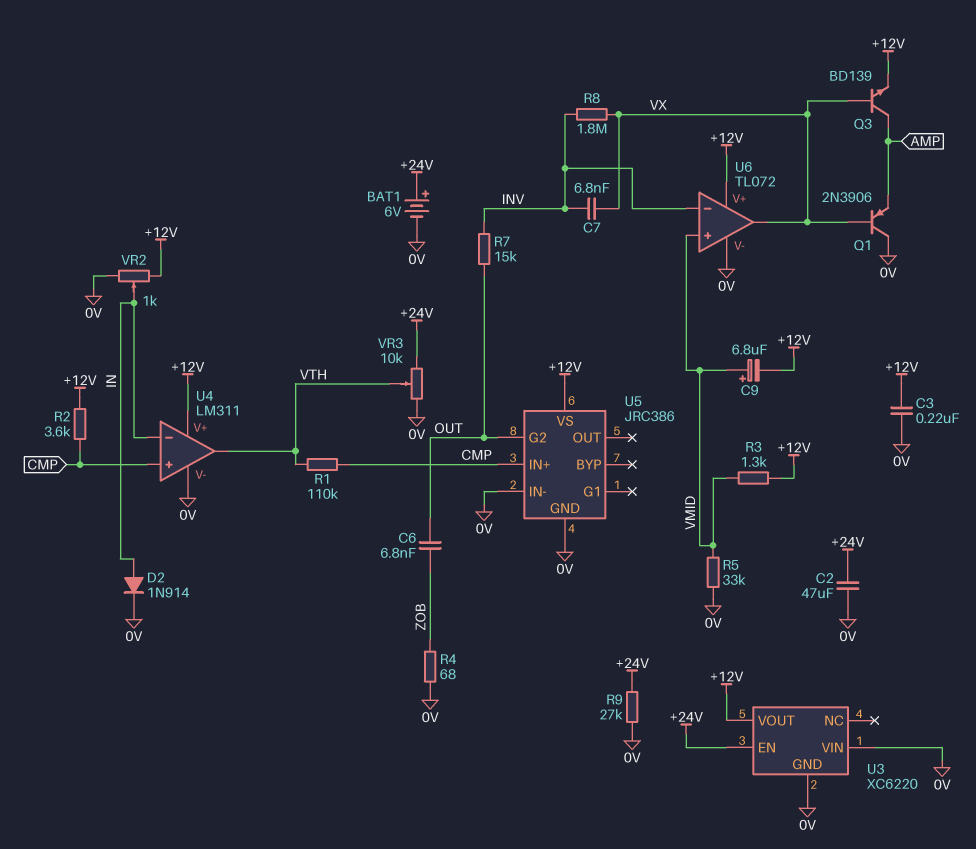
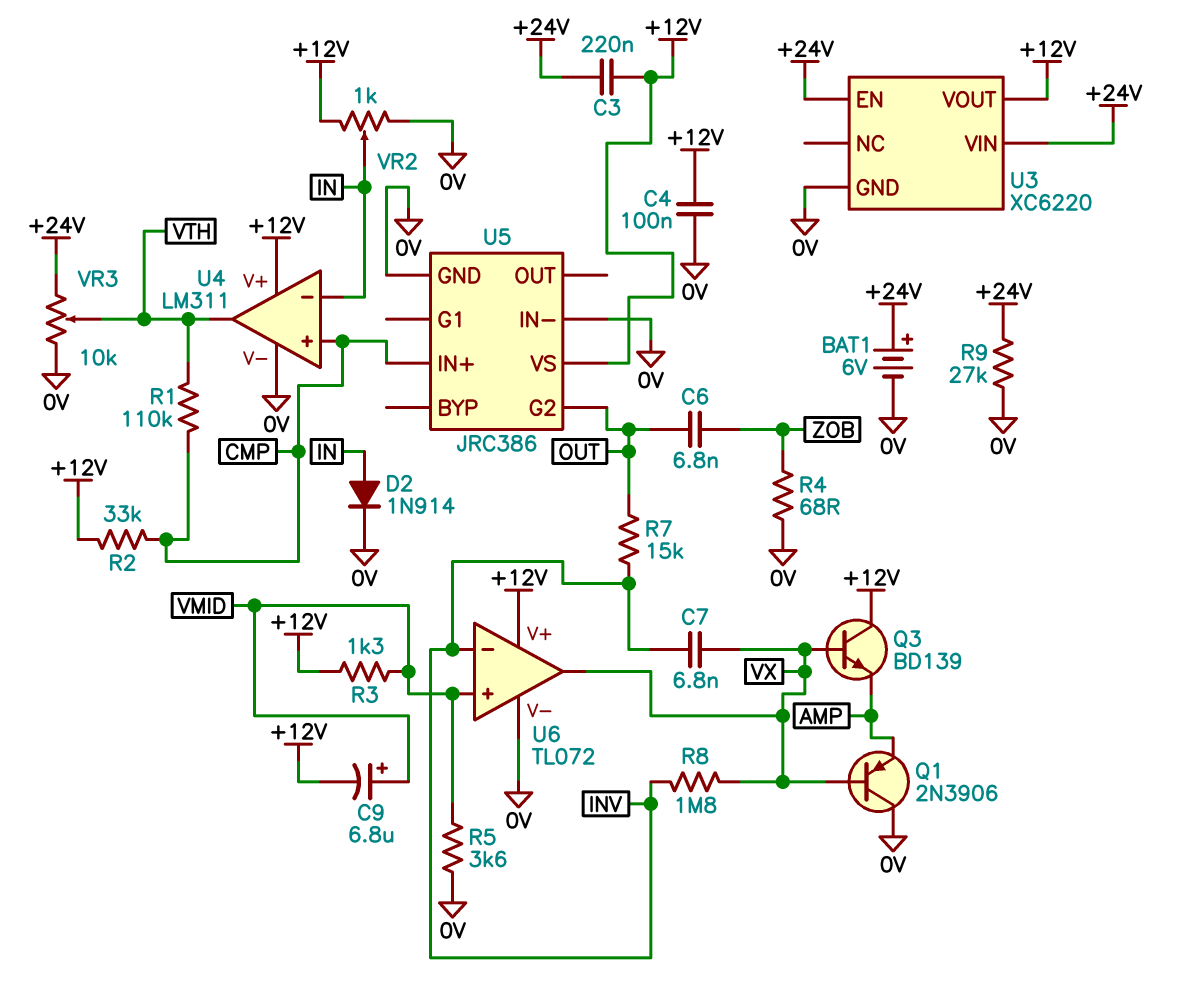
C2: 47uF (+24V, 0V) -> none
C3: 220nF (+12V, 0V) -> 220nF (+12V, +24V)
C4: none -> 100nF (+12V, 0V)
Q3: NPN BD139 (B VX, C AMP, E +12V) -> NPN BD139 (B VX, C +12V, E AMP)
R2: 3.6k (+12V, CMP) -> 33k (+12V, CMP)
R5: 33k (0V, VMID) -> 3.6k (0V, VMID)
U3 pin VIN: 0V -> +24V

